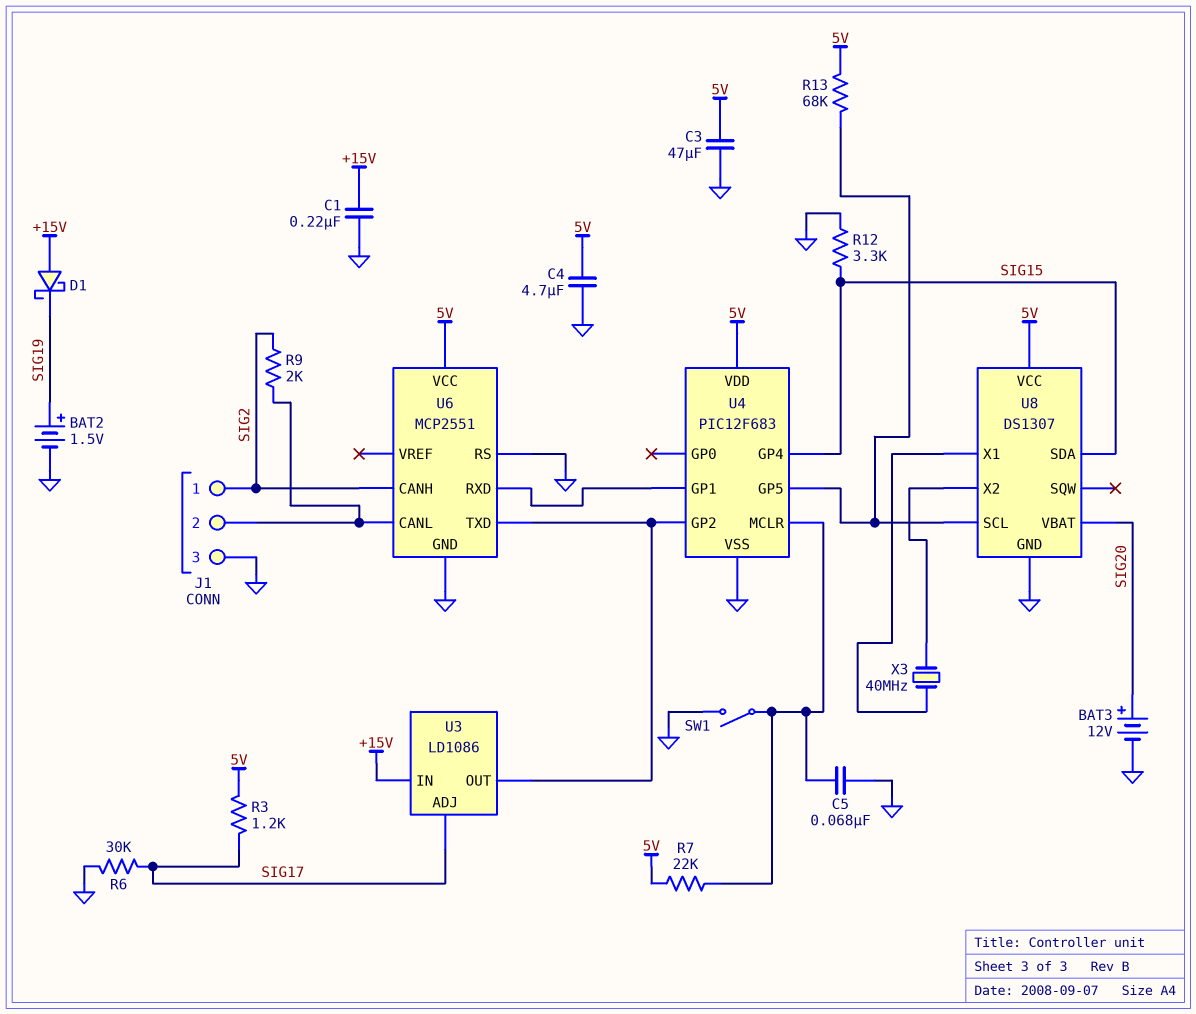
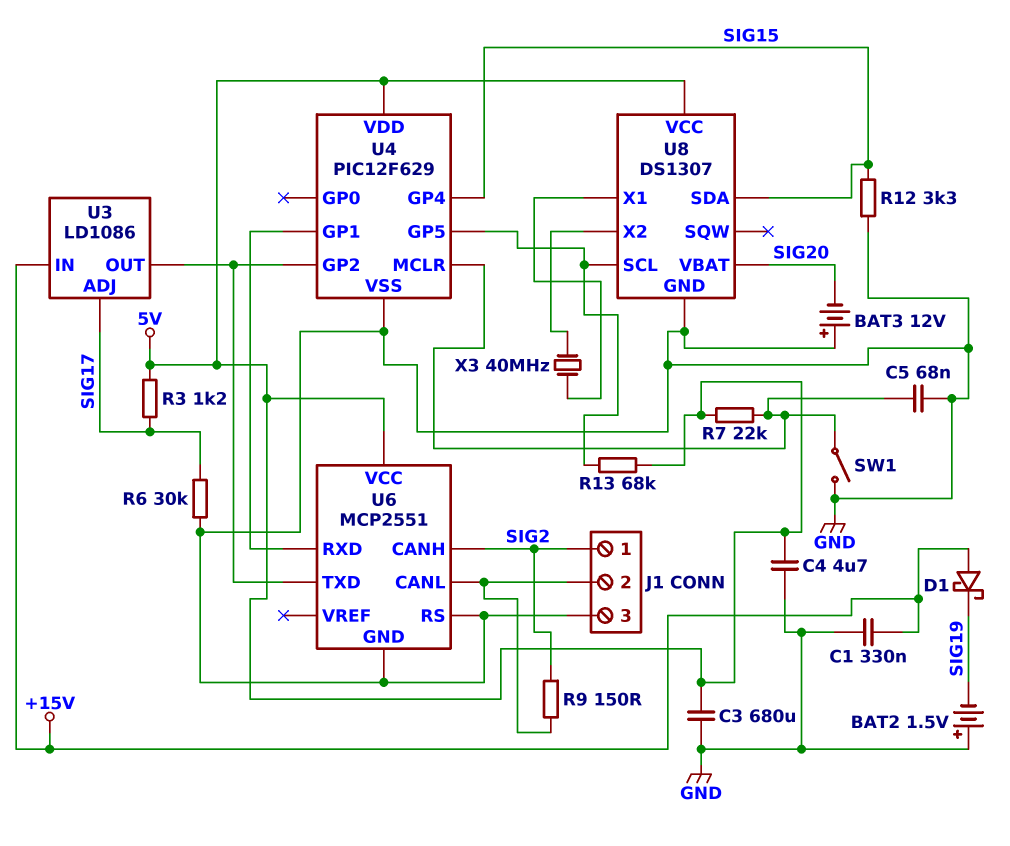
BAT2: 1.5V (plus SIG19, minus GND) -> 1.5V (plus GND, minus SIG19)
BAT3: 12V (plus SIG20, minus GND) -> 12V (plus GND, minus SIG20)
C1: 220nF (+15V, GND) -> 330nF (+15V, GND)
C3: 47uF (5V, GND) -> 680uF (5V, GND)
R9: 2k (J1/2, SIG2) -> 150 (J1/2, SIG2)
U4: PIC12F683 -> PIC12F629

